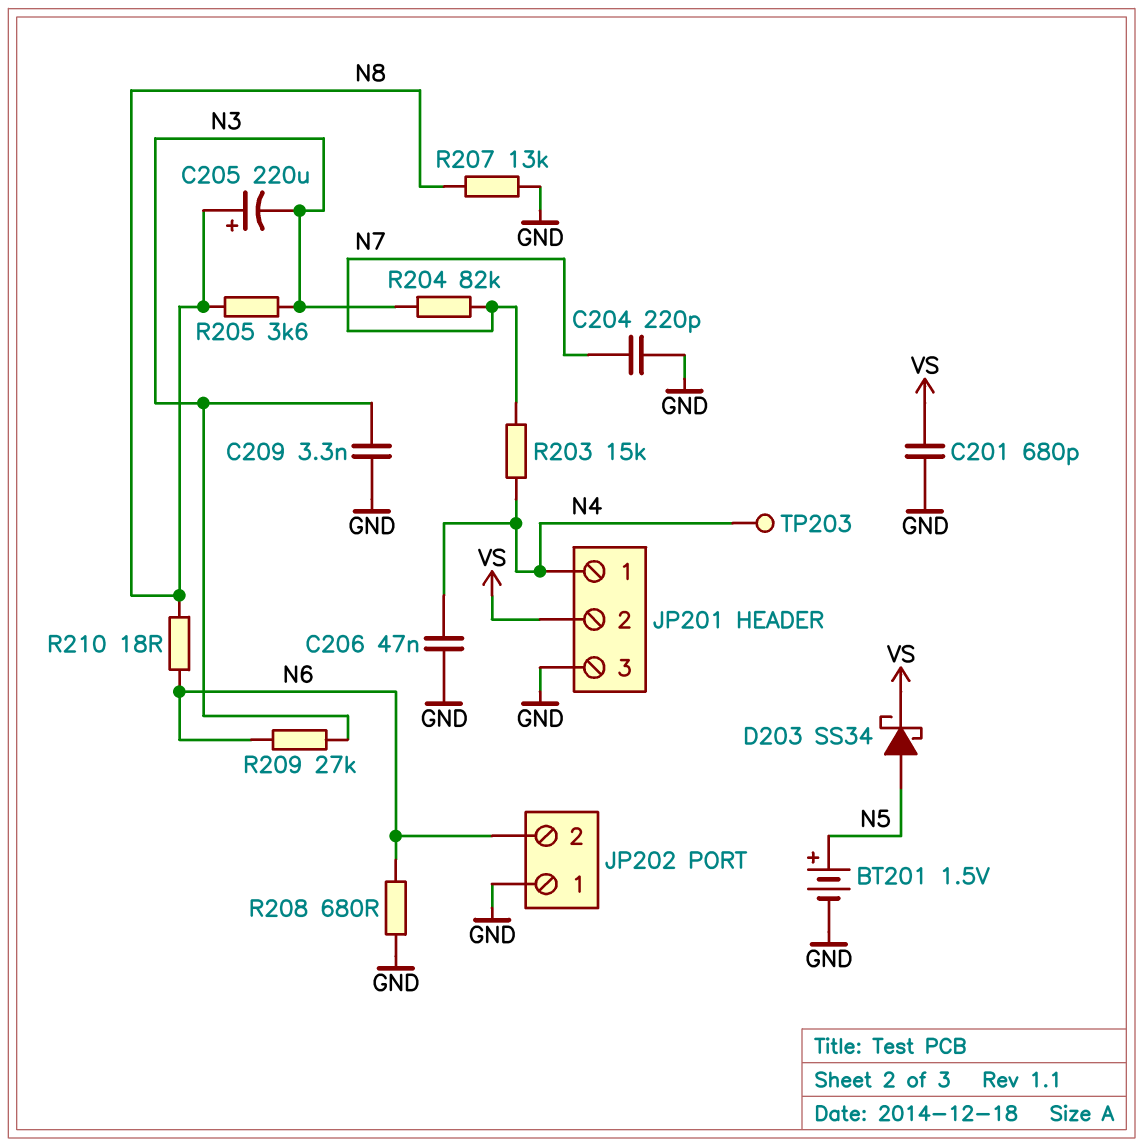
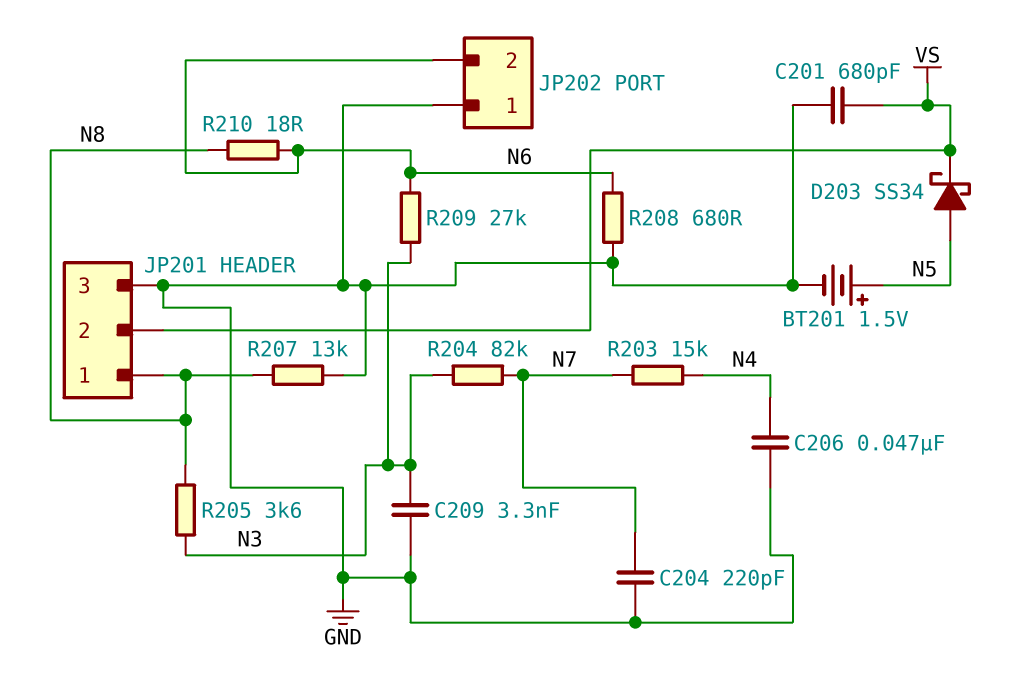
C205: 220uF (plus N8, minus N3) -> none
JP201 pin 1: N4 -> N8
TP203: test point (N4) -> none

